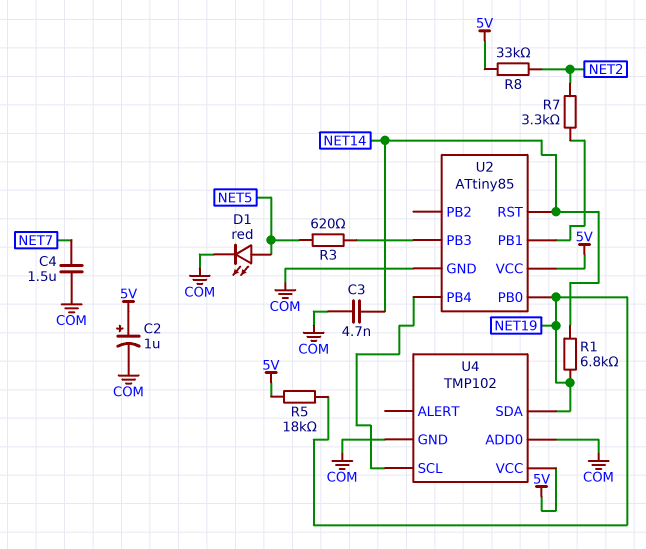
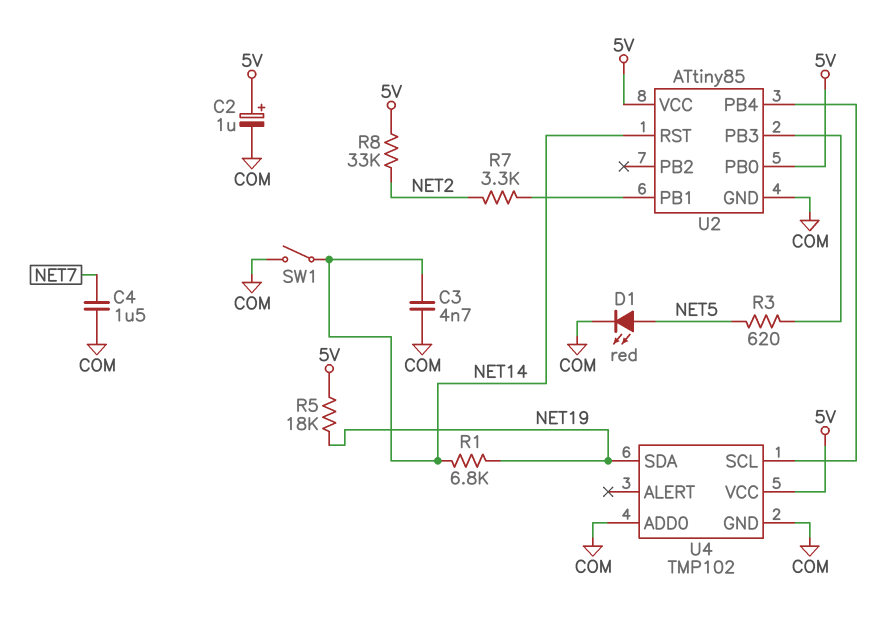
SW1: none -> switch (COM, NET14)
U2 pin PB0: NET19 -> 5V

